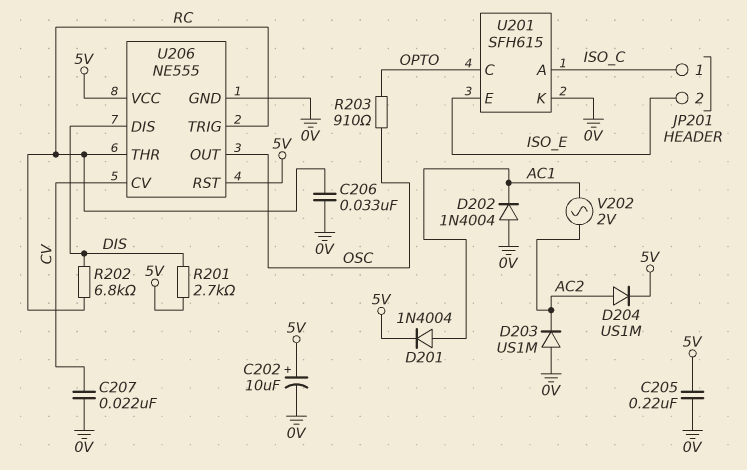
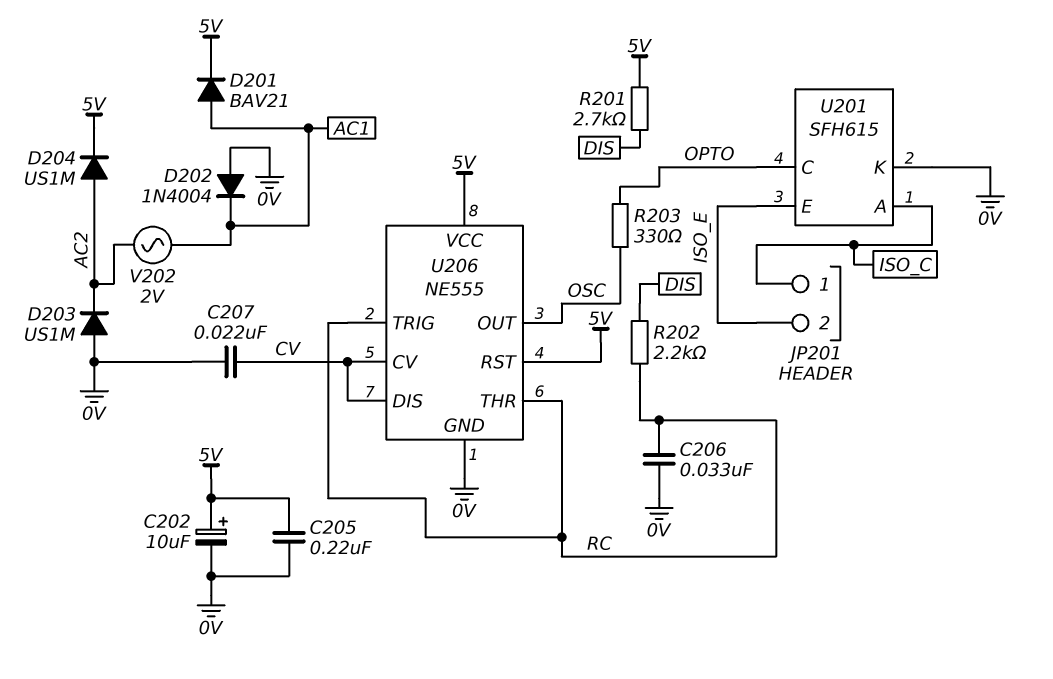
D201: diode 1N4004 (A AC1, K 5V) -> diode BAV21 (A AC1, K 5V)
R202: 6.8k (DIS, RC) -> 2.2k (DIS, RC)
R203: 910 (OPTO, OSC) -> 330 (OPTO, OSC)
U206 pin DIS: DIS -> CV

